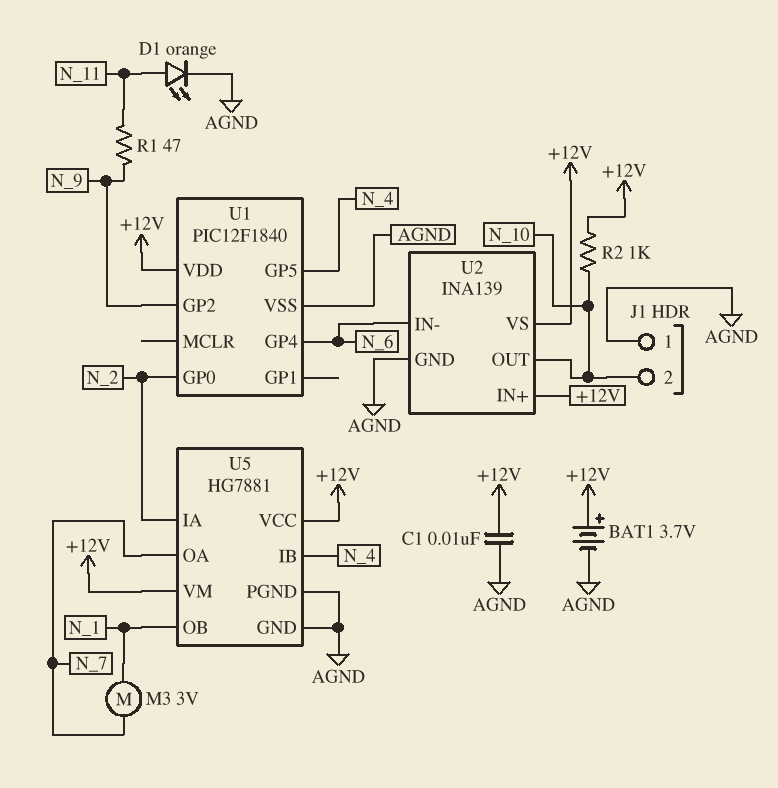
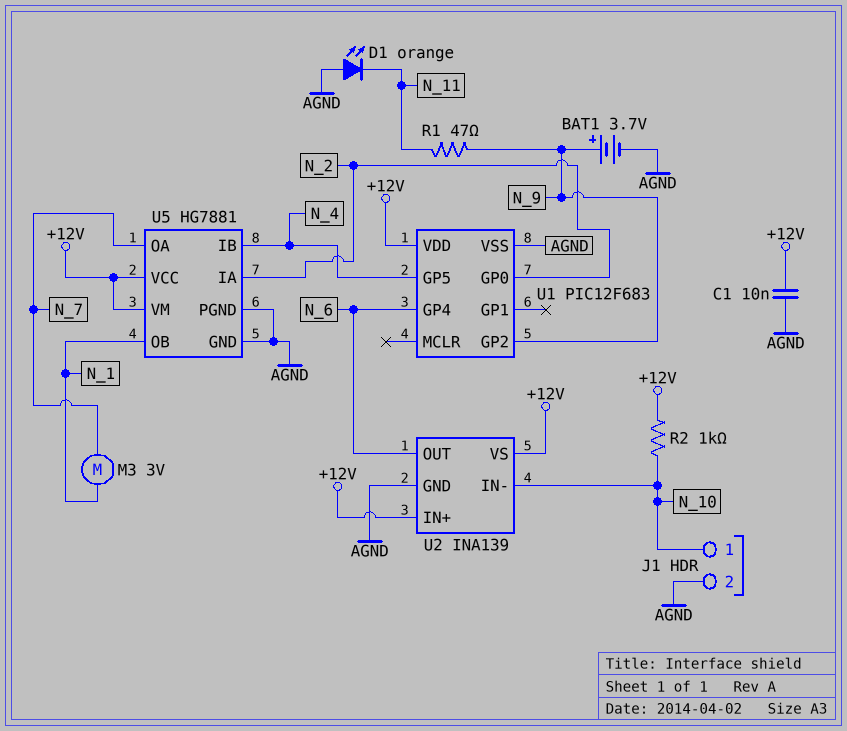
BAT1: 3.7V (plus +12V, minus AGND) -> 3.7V (plus N_9, minus AGND)
D1: LED orange (A N_11, K AGND) -> LED orange (A AGND, K N_11)
J1 pin 1: AGND -> N_10
J1 pin 2: N_10 -> AGND
U1: PIC12F1840 -> PIC12F683
U2 pin IN-: N_6 -> N_10
U2 pin OUT: N_10 -> N_6

